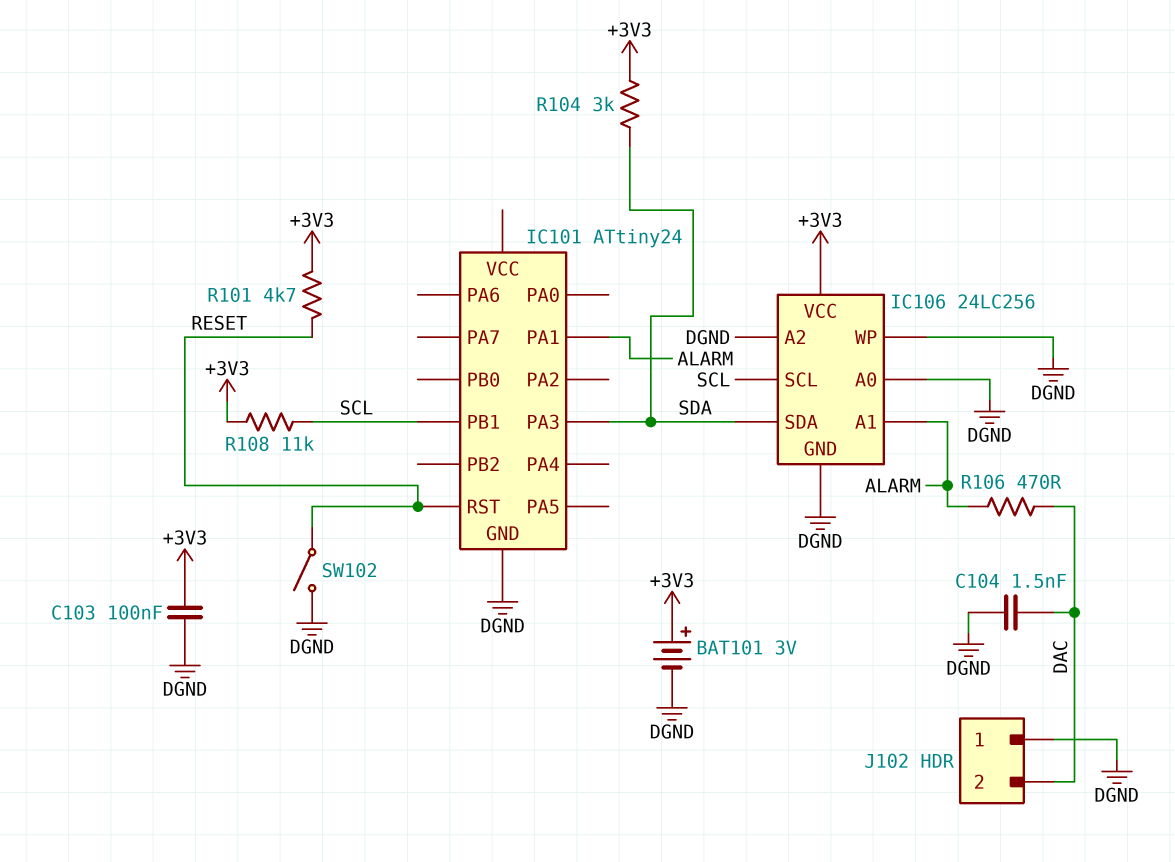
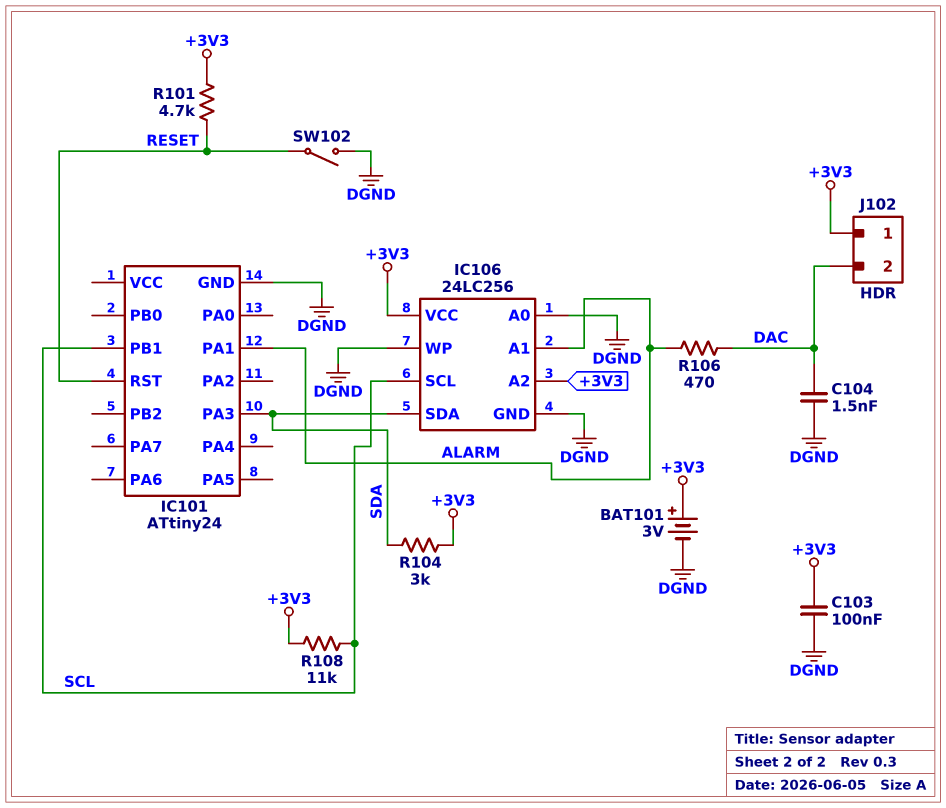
IC106 pin A2: DGND -> +3V3
J102 pin 1: DGND -> +3V3

